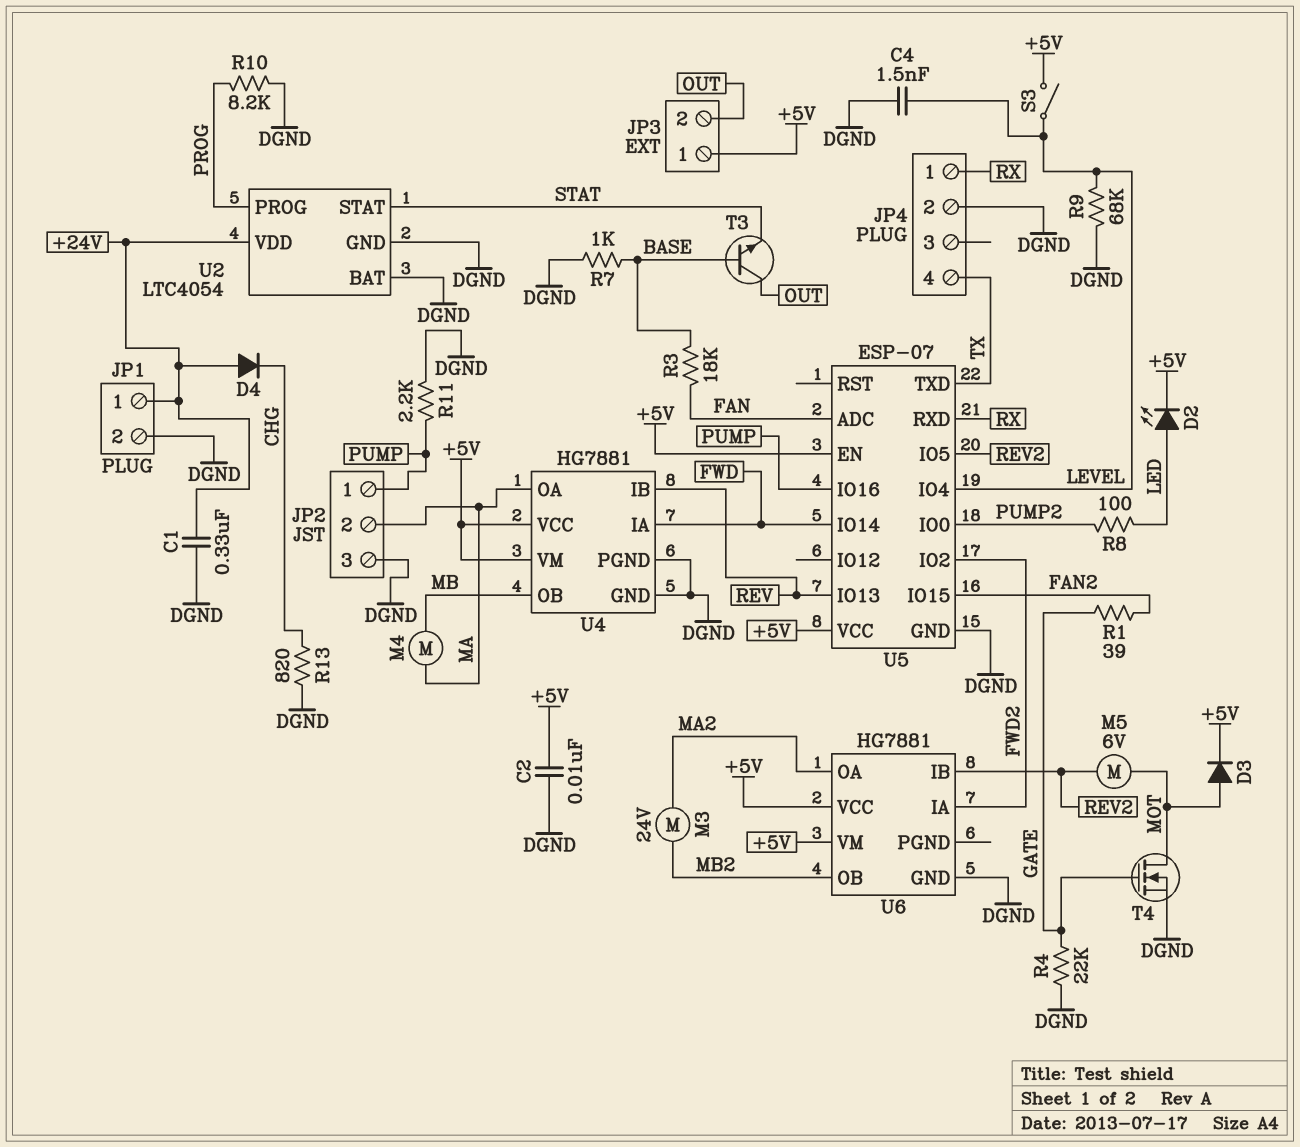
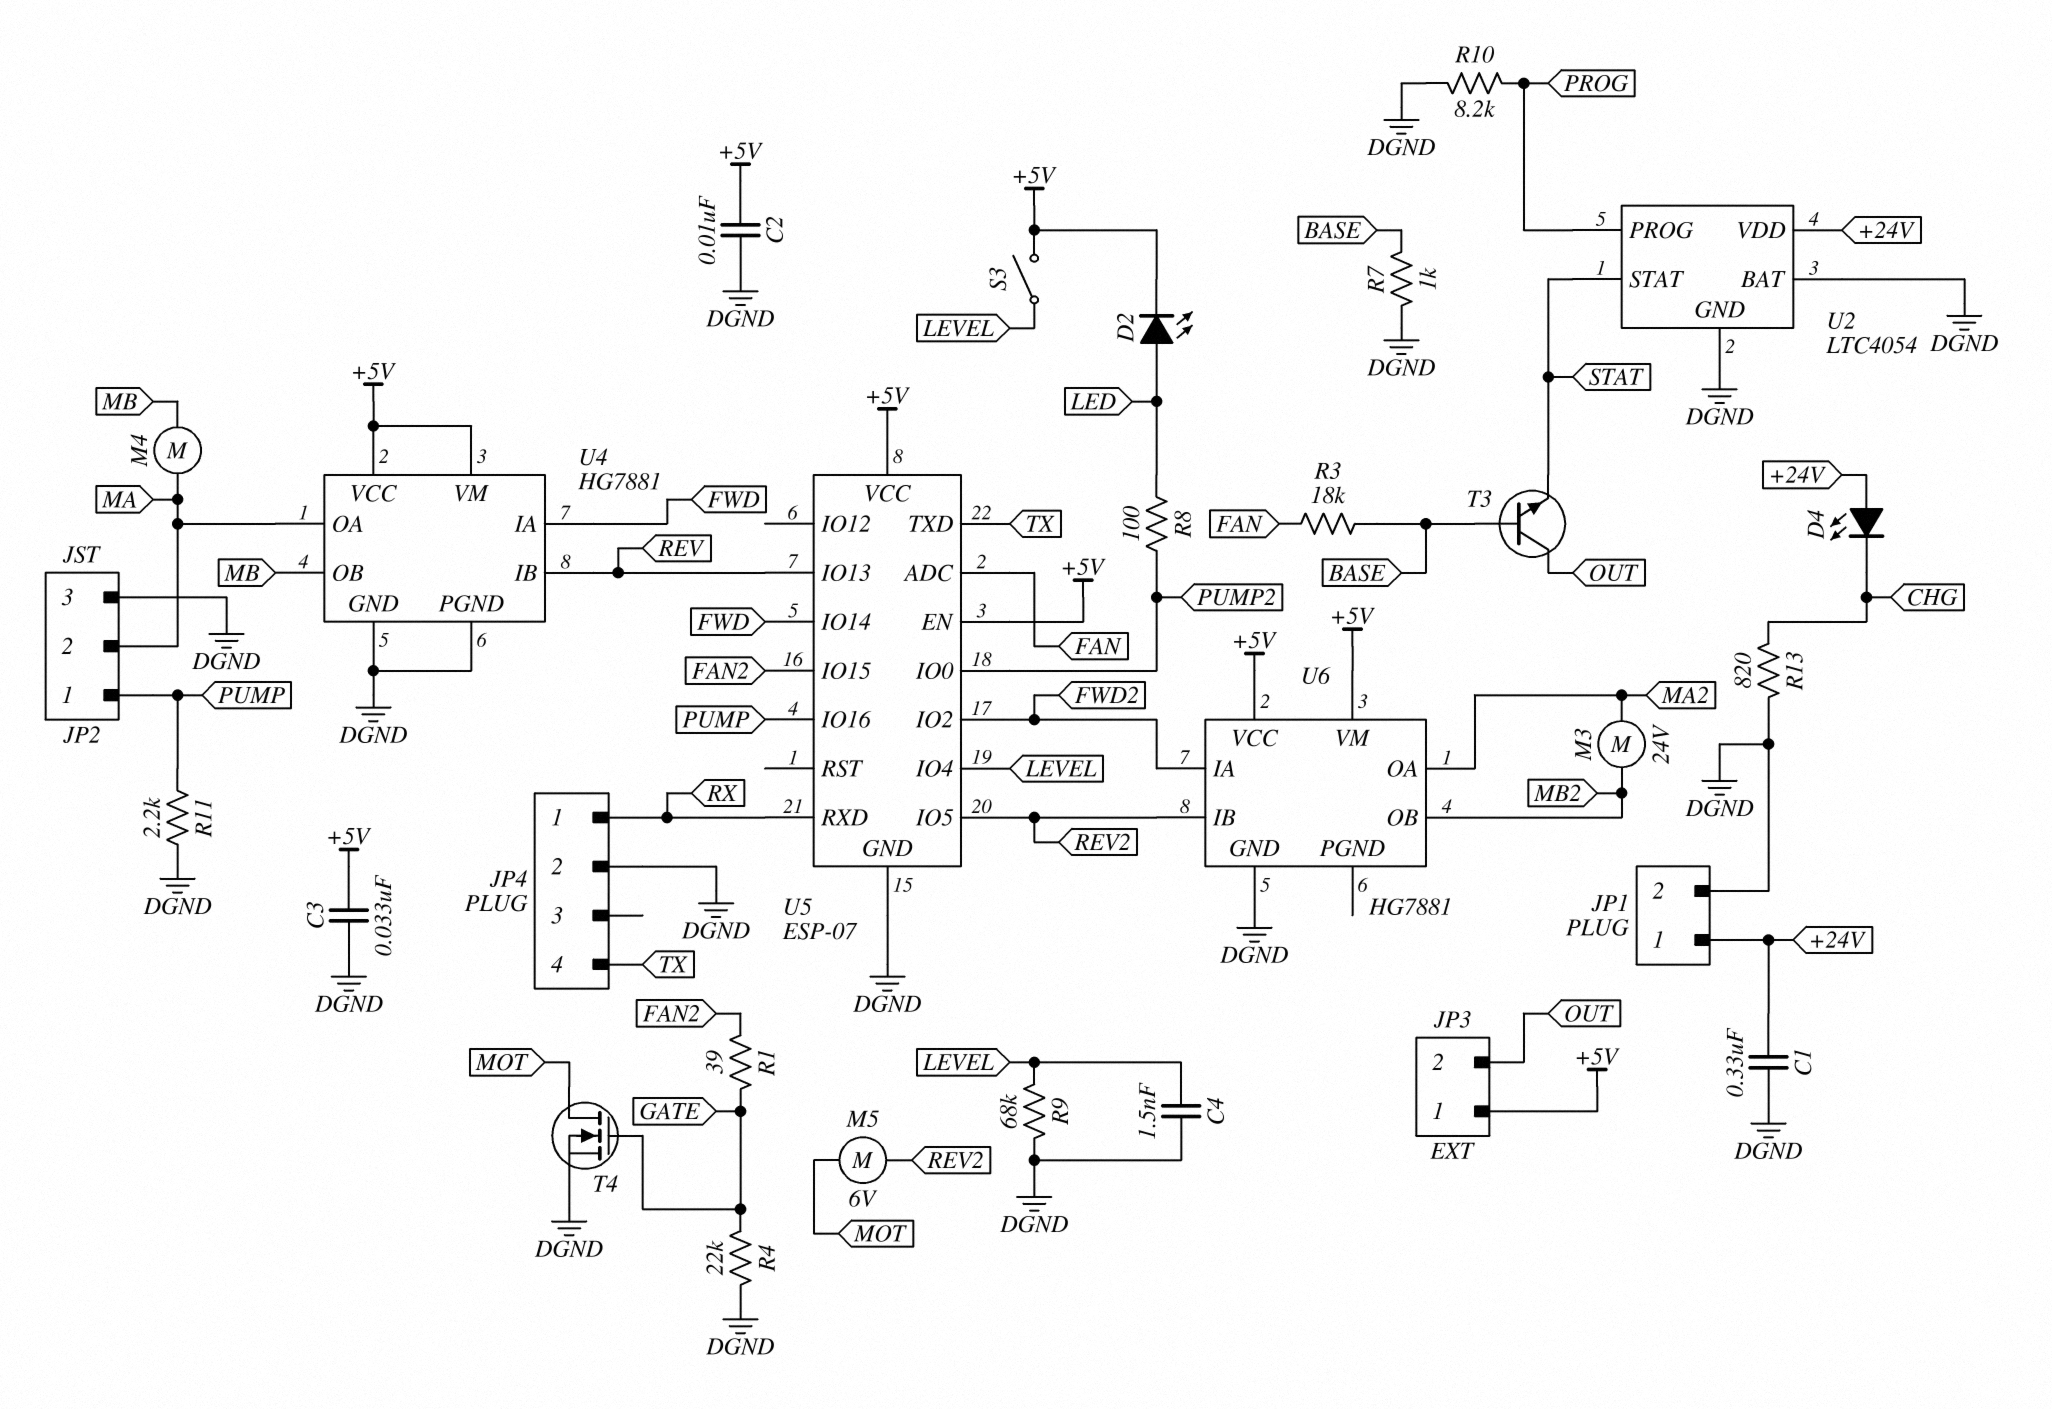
C3: none -> 33nF (+5V, DGND)
D3: diode (A MOT, K +5V) -> none
D4: diode (A +24V, K CHG) -> LED (A +24V, K CHG)

